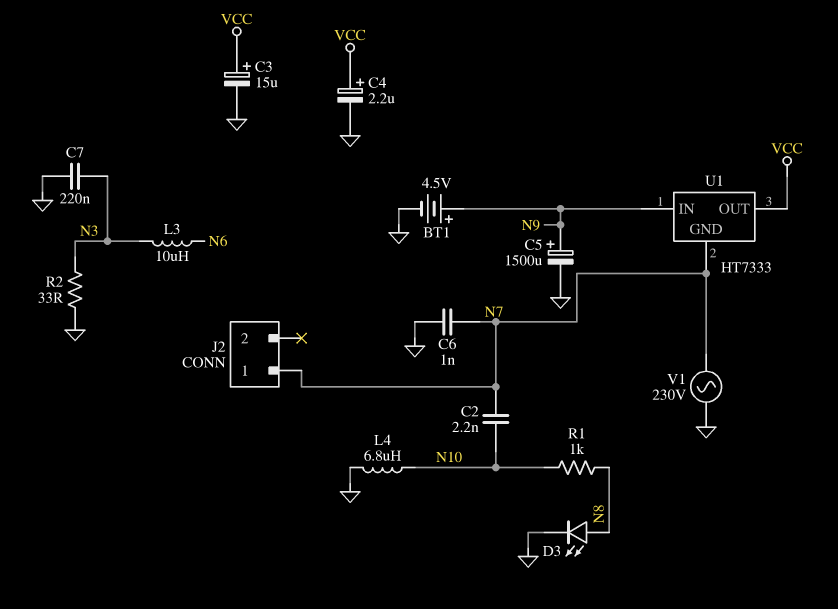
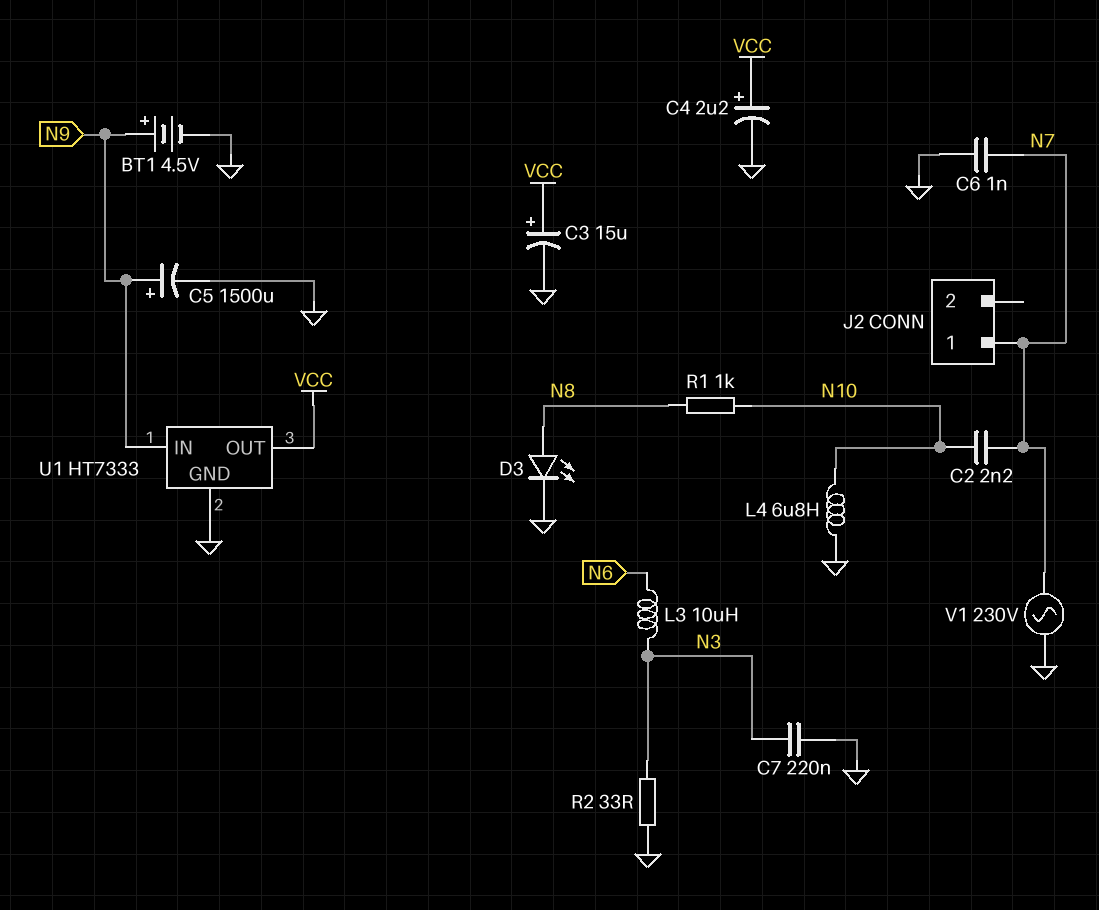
U1 pin GND: N7 -> GND

